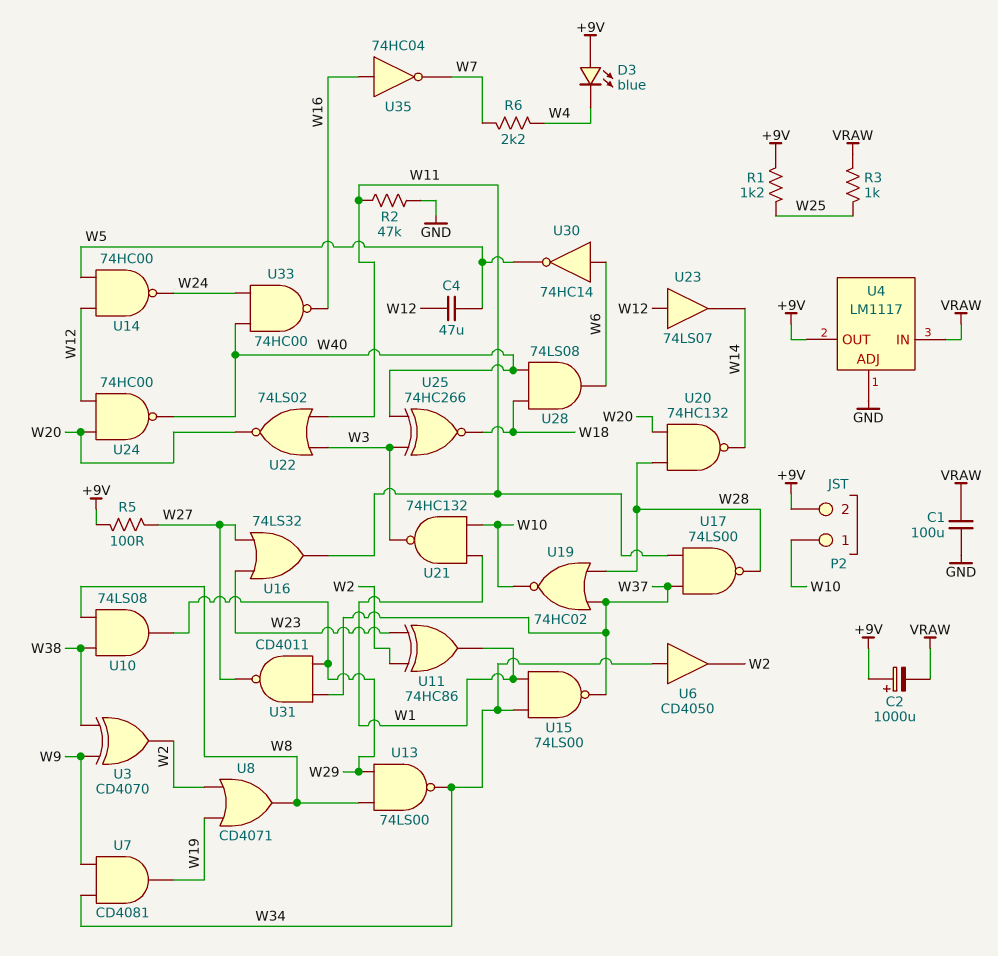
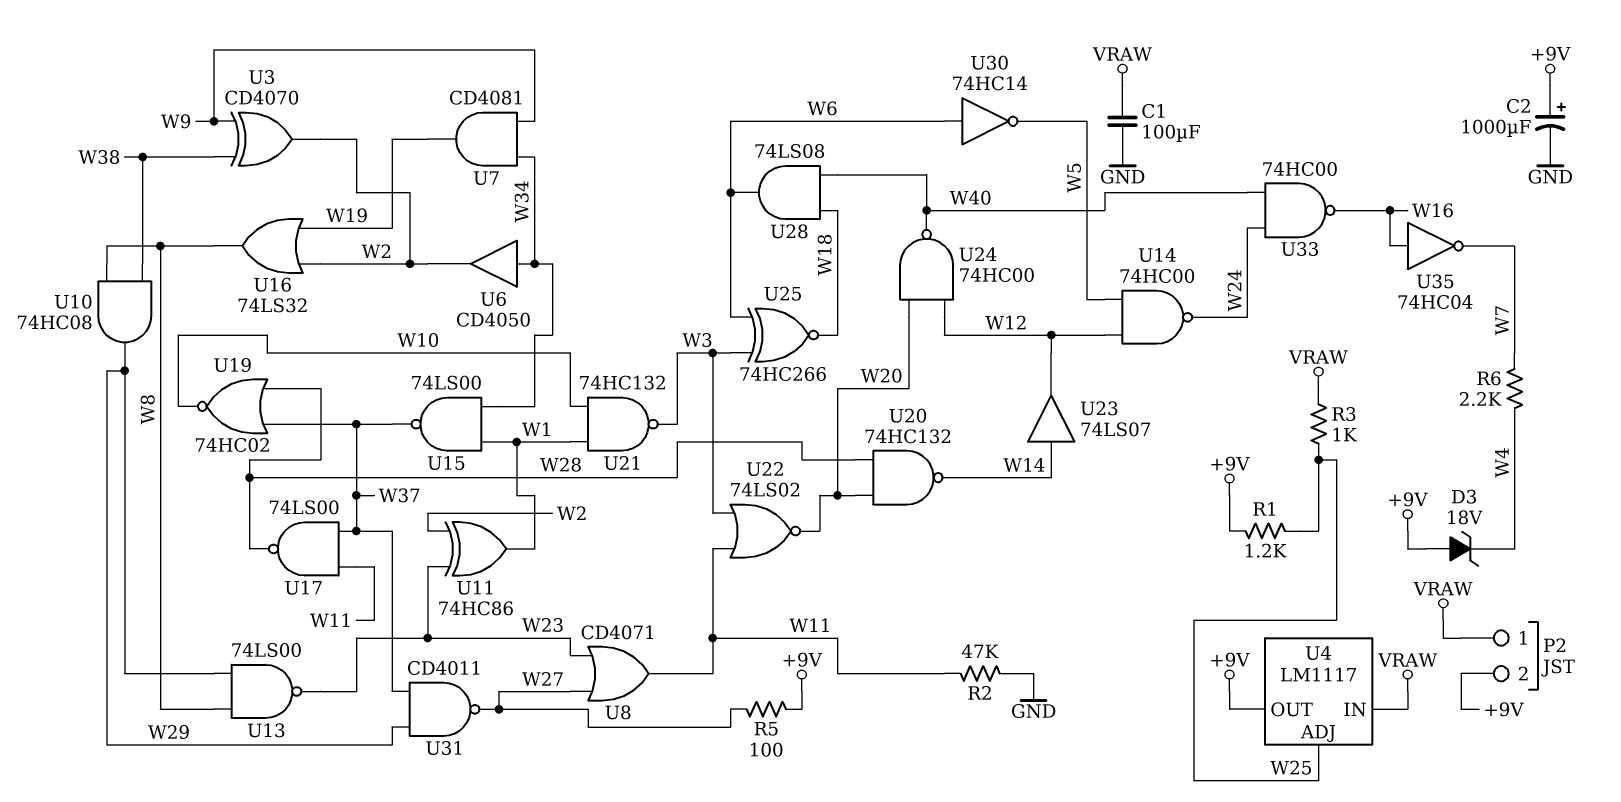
C2: 1000uF (plus +9V, minus VRAW) -> 1000uF (plus +9V, minus GND)
C4: 47uF (W5, W12) -> none
D3: LED blue (A +9V, K W4) -> zener 18V (A +9V, K W4)
P2 pin 1: W10 -> VRAW
U4 pin ADJ: GND -> W25
U8: OR CD4071 (in W2, in W19, out W8) -> OR CD4071 (in W23, in W27, out W11)
U10: AND 74LS08 (in W8, in W38, out W29) -> AND 74HC08 (in W8, in W38, out W29)
U13: NAND 74LS00 (in W8, in W29, out W34) -> NAND 74LS00 (in W8, in W29, out W23)
U16: OR 74LS32 (in W23, in W27, out W11) -> OR 74LS32 (in W2, in W19, out W8)
U23: buffer 74LS07 (in W12, out W14) -> buffer 74LS07 (in W14, out W12)
U25: XNOR 74HC266 (in W3, in W40, out W18) -> XNOR 74HC266 (in W3, in W6, out W18)

